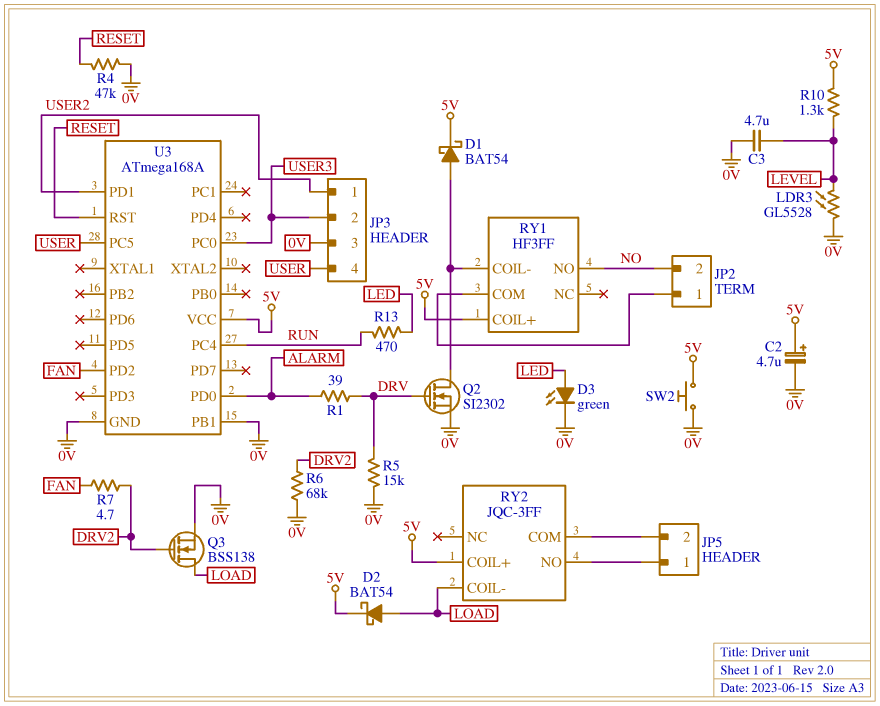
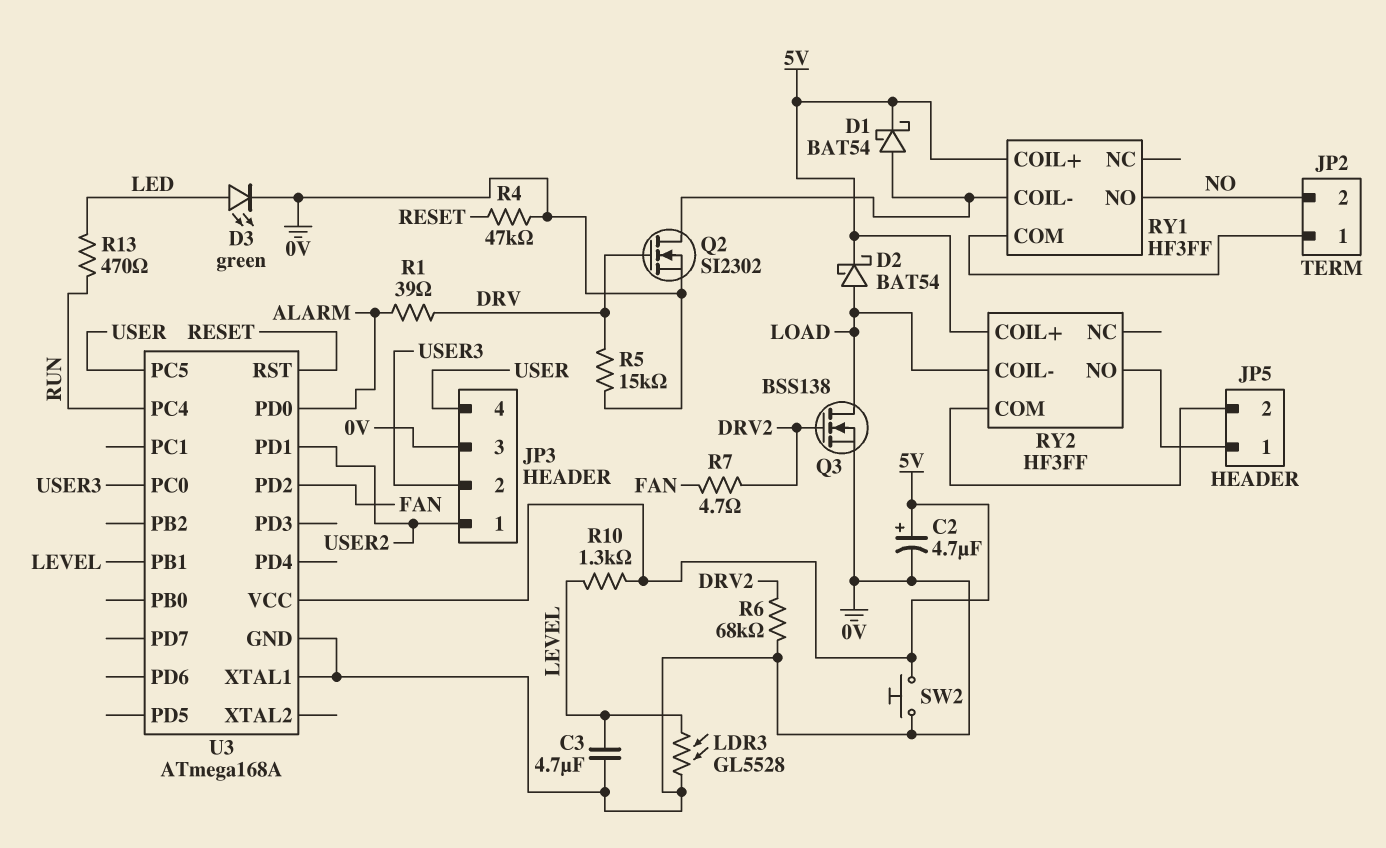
RY2: JQC-3FF -> HF3FF
U3 pin PB1: 0V -> LEVEL
U3 pin XTAL1: none -> 0V

